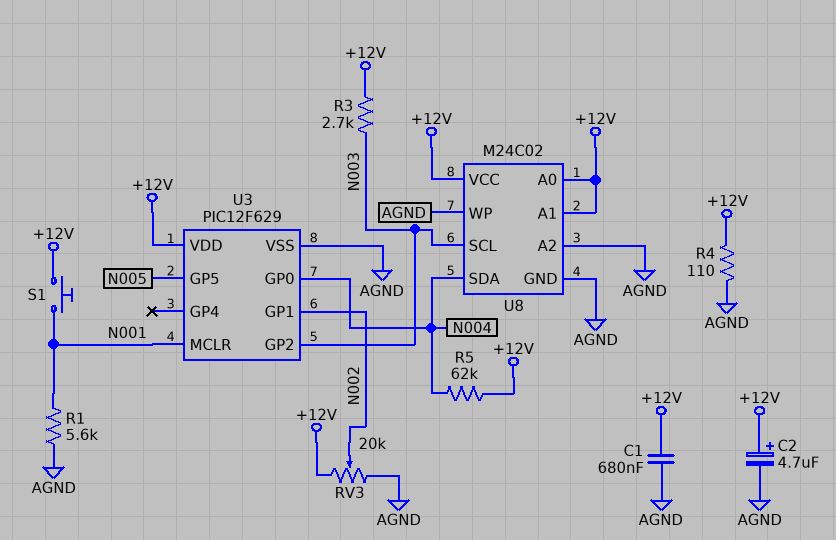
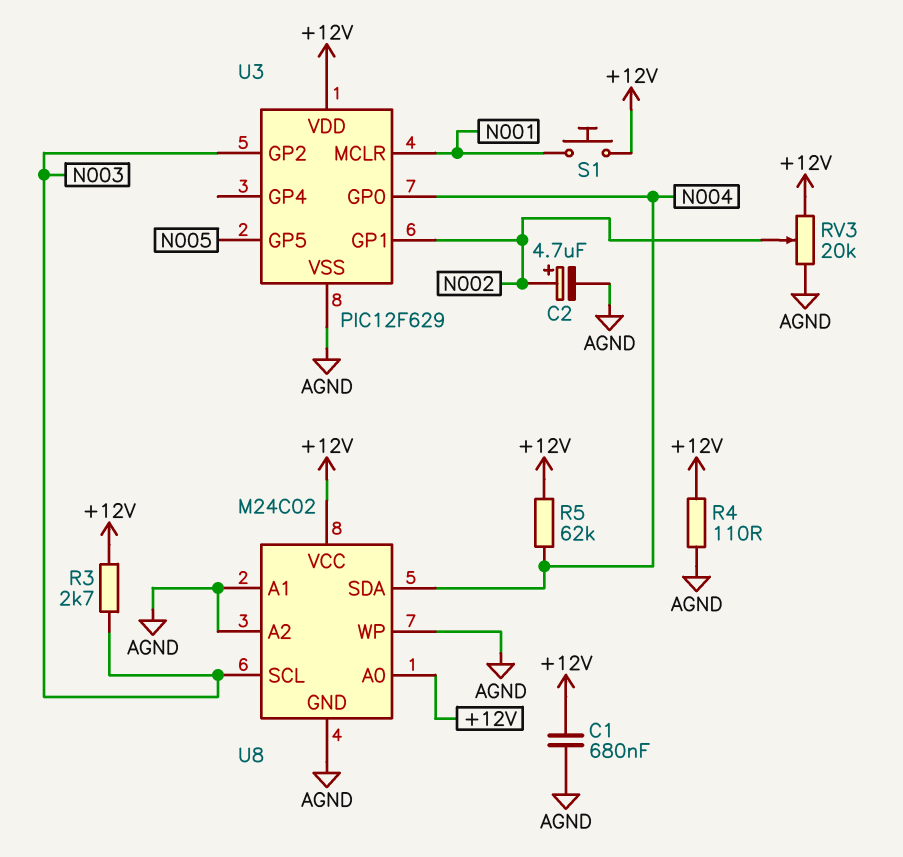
C2: 4.7uF (plus +12V, minus AGND) -> 4.7uF (plus N002, minus AGND)
R1: 5.6k (AGND, N001) -> none
U8 pin A1: +12V -> AGND

